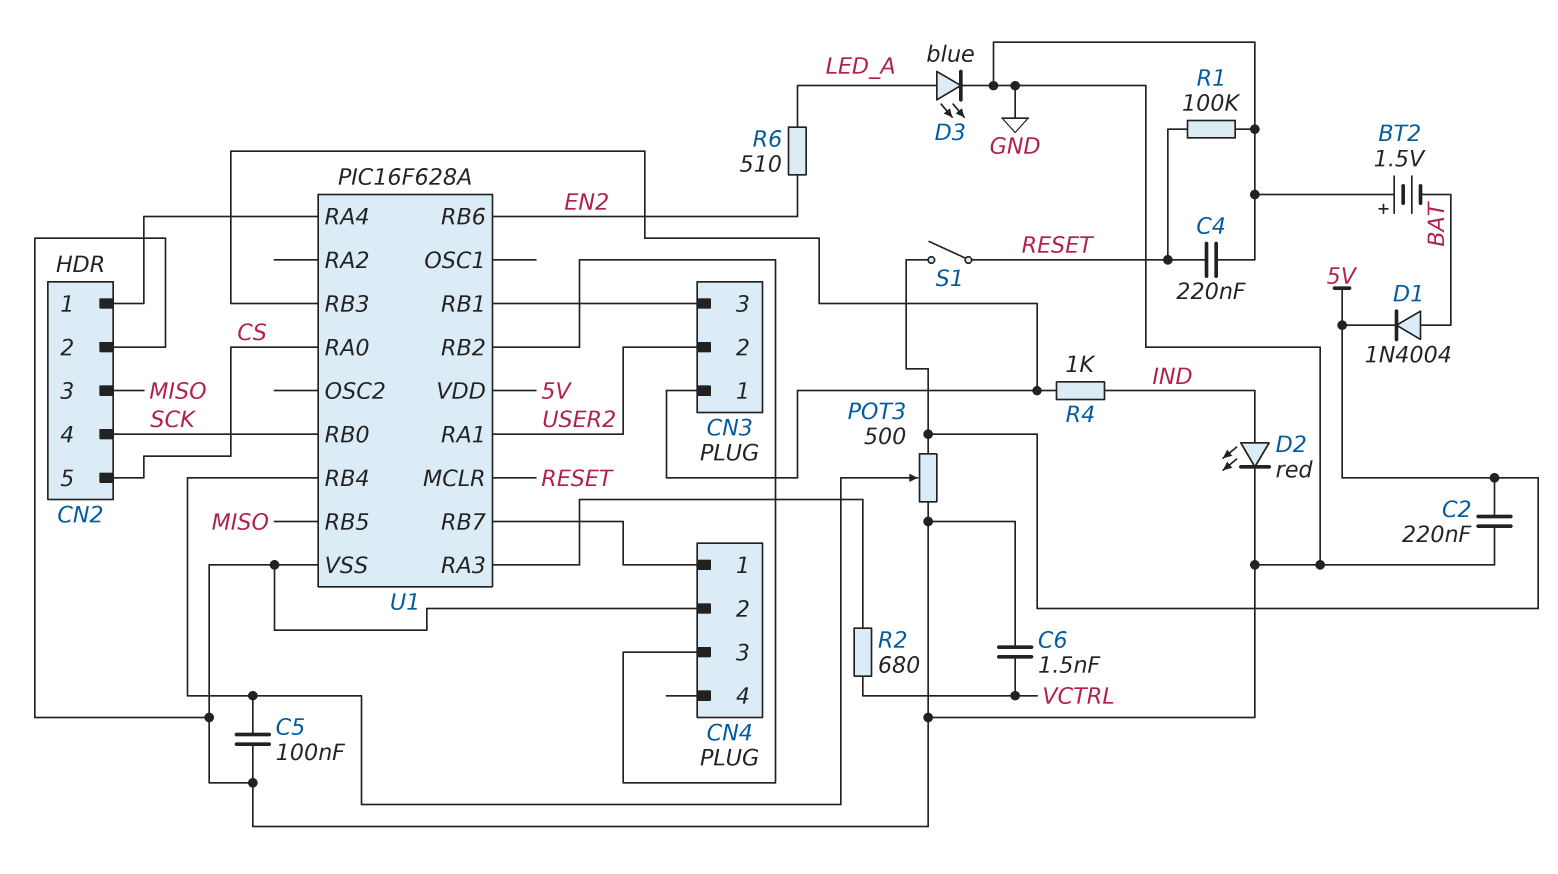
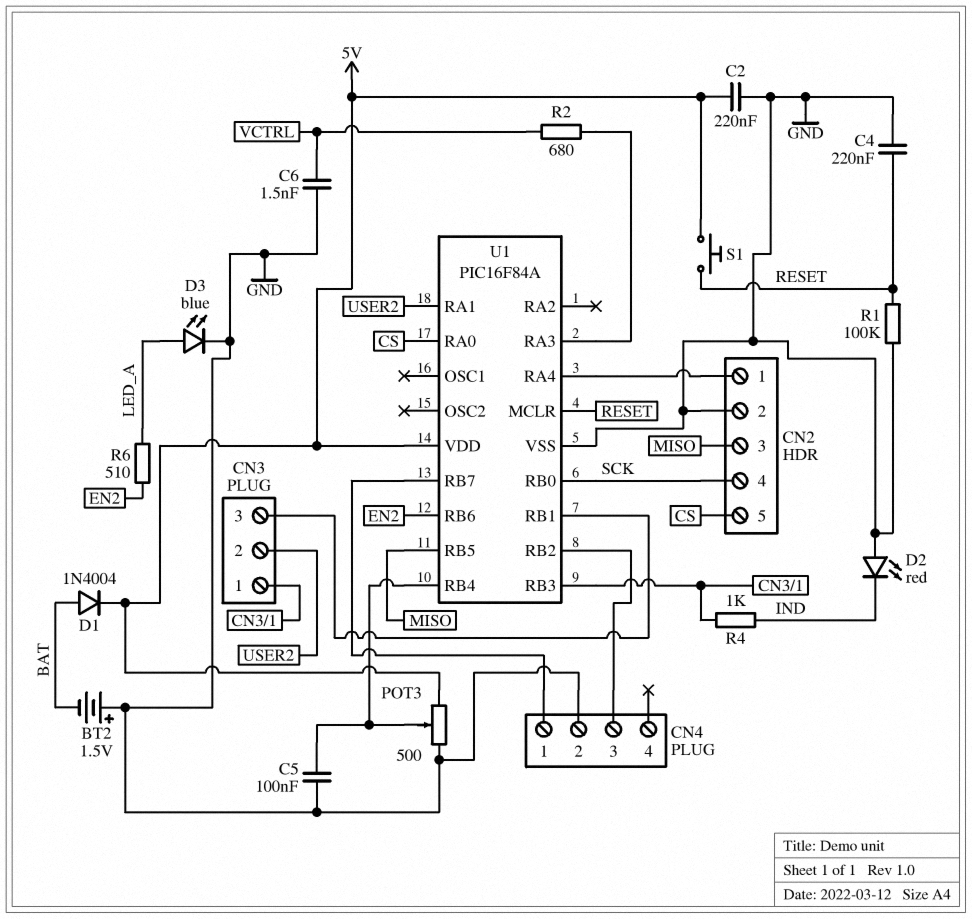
D2: LED red (A IND, K GND) -> LED red (A GND, K IND)
S1: switch (5V, RESET) -> button (5V, RESET)
U1: PIC16F628A -> PIC16F84A

